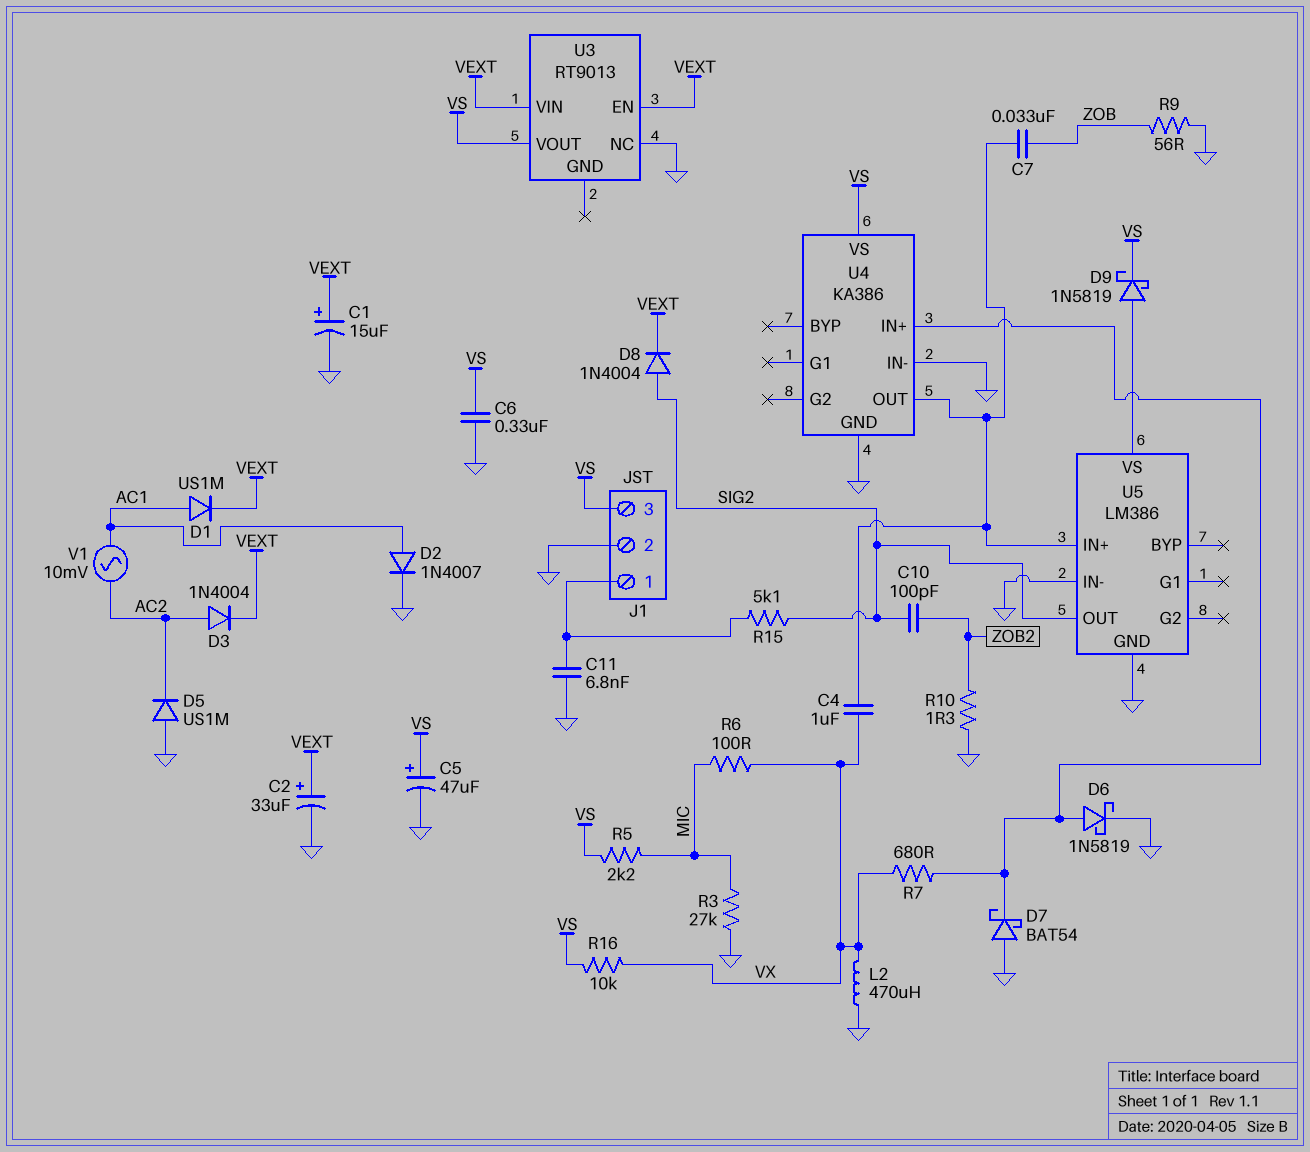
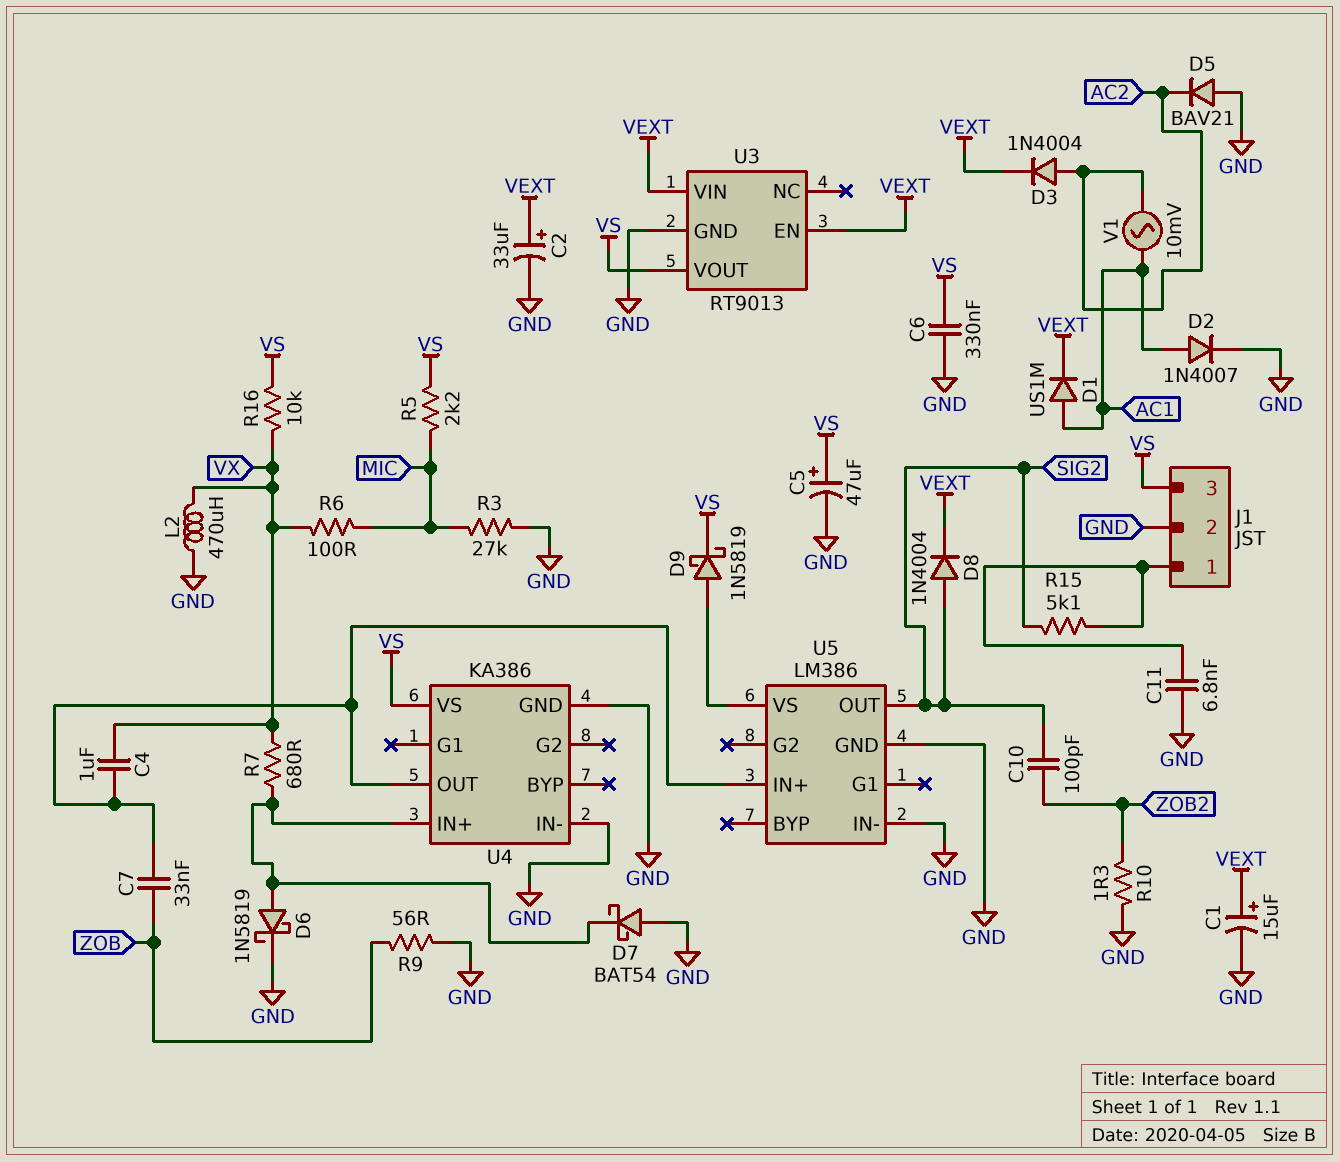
D5: diode US1M (A GND, K AC2) -> diode BAV21 (A GND, K AC2)
U3 pin GND: none -> GND
U3 pin NC: GND -> none

